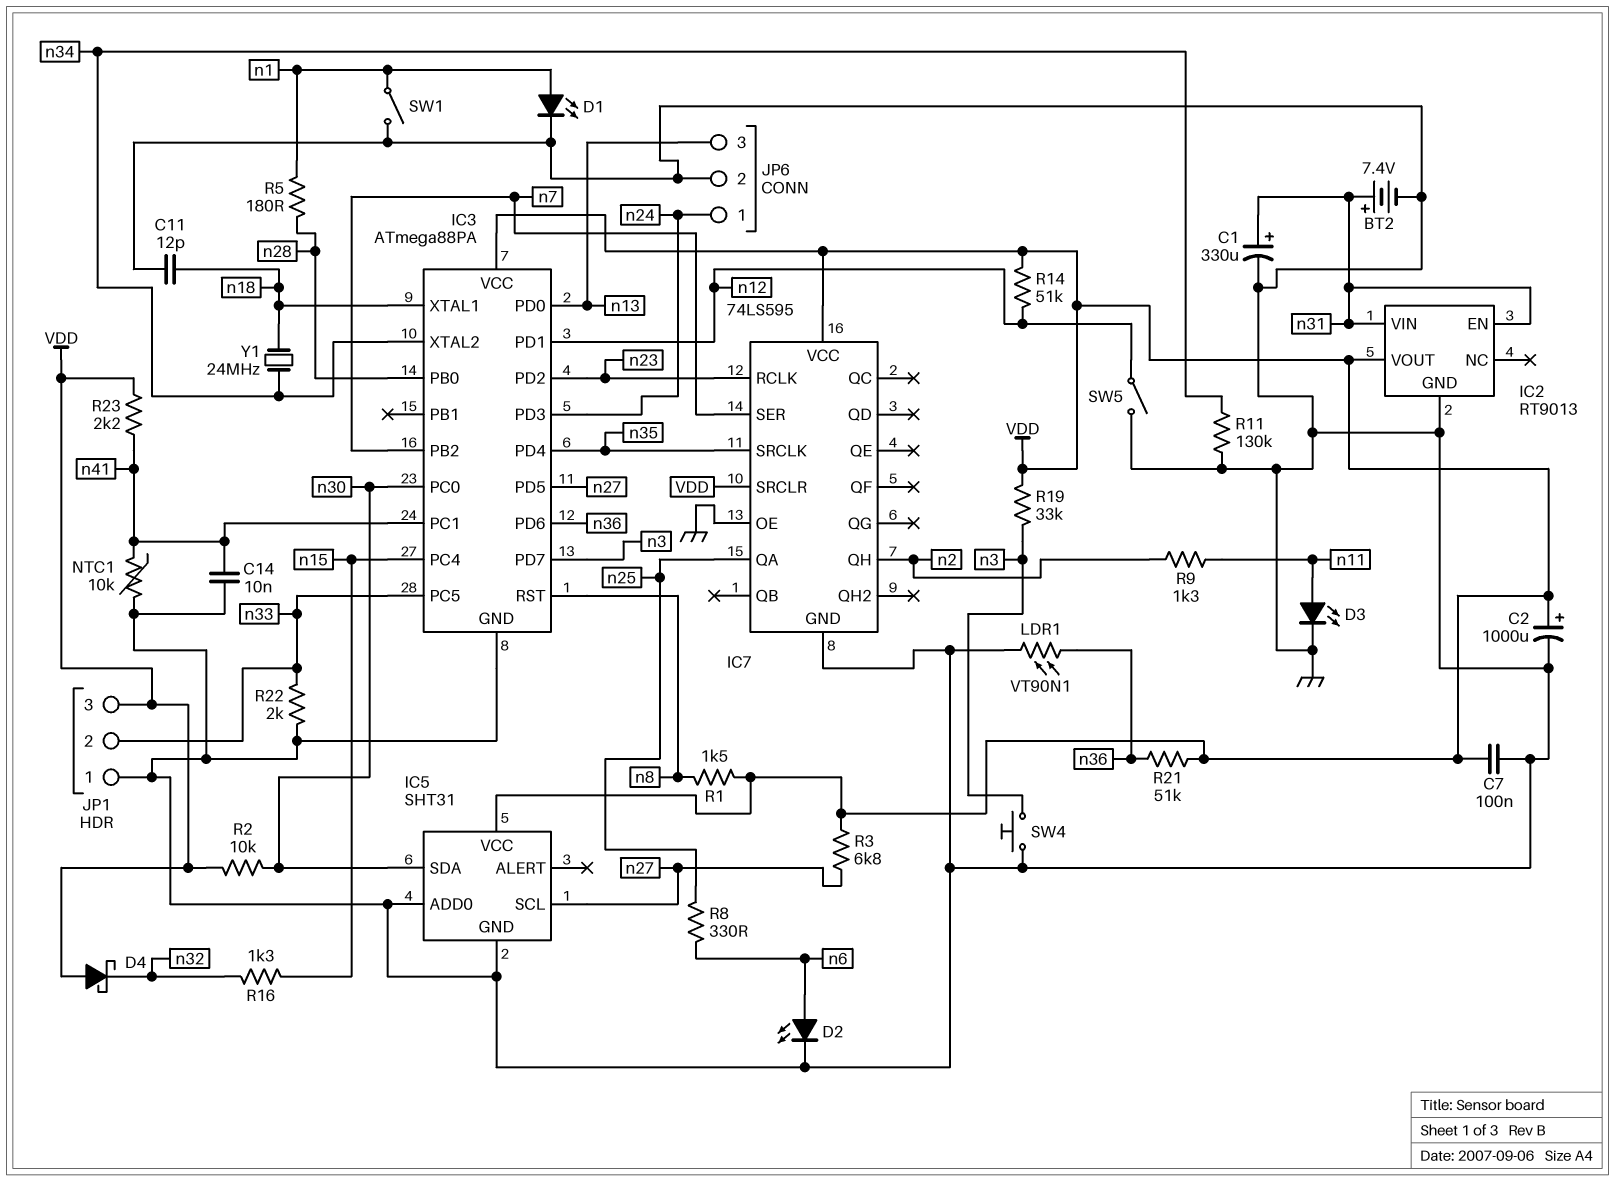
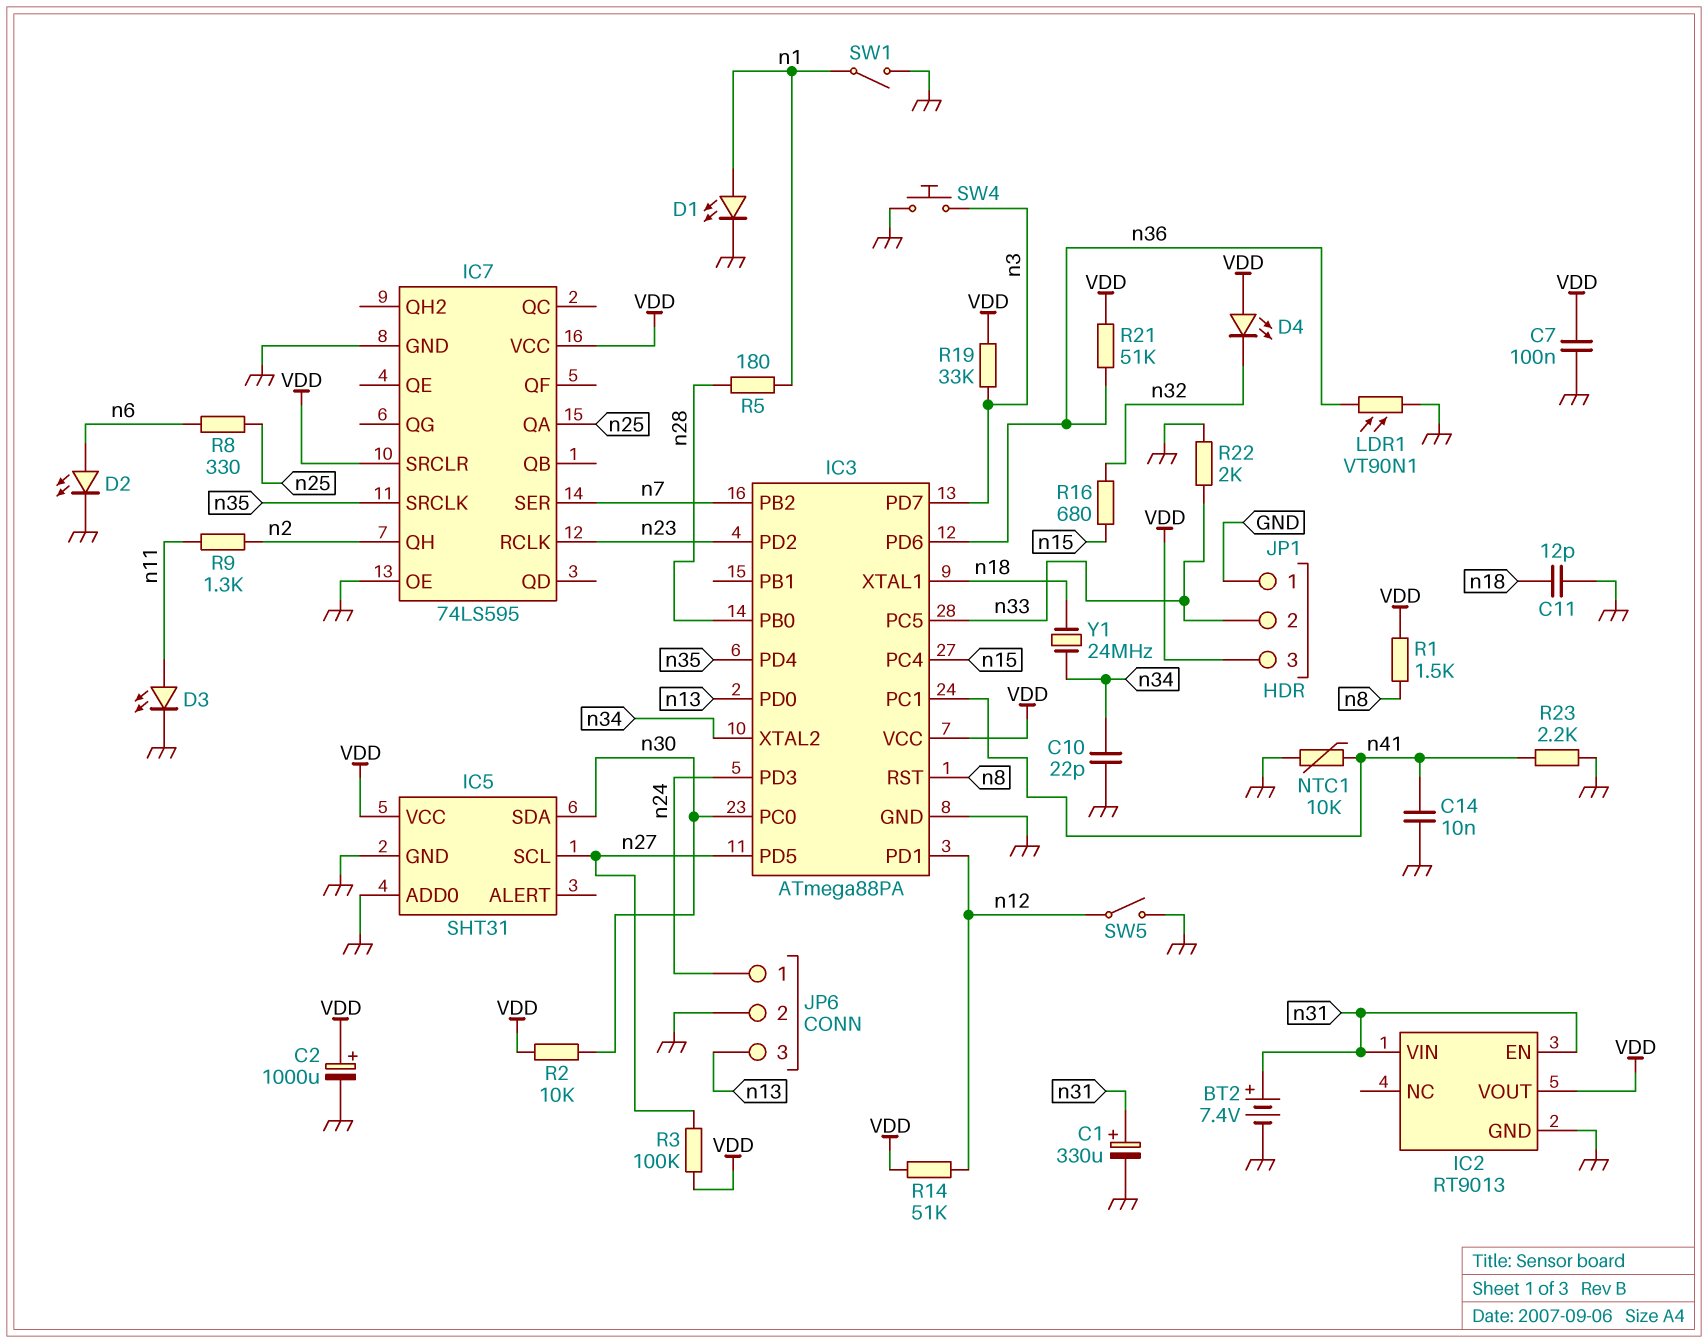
C10: none -> 22pF (GND, n34)
D4: schottky (A VDD, K n32) -> LED (A VDD, K n32)
R3: 6.8k (VDD, n27) -> 100k (VDD, n27)
R11: 130k (GND, n34) -> none
R16: 1.3k (n15, n32) -> 680 (n15, n32)
R23: 2.2k (VDD, n41) -> 2.2k (GND, n41)

